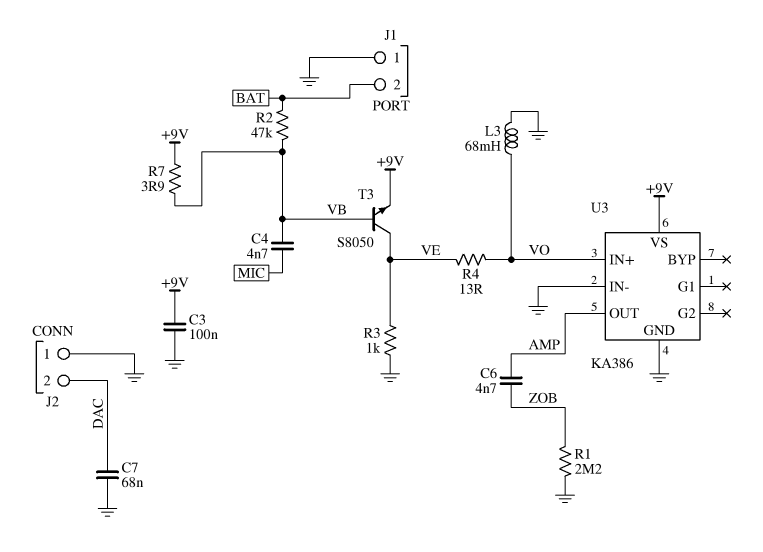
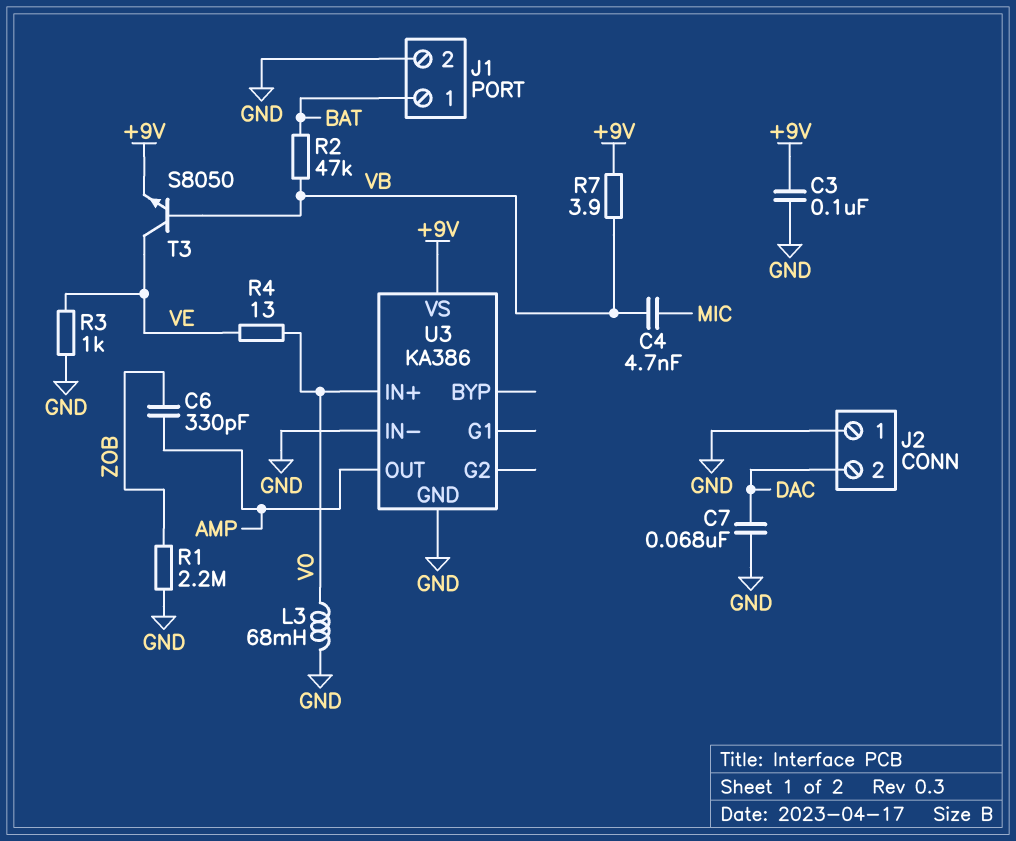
C6: 4.7nF (AMP, ZOB) -> 330pF (AMP, ZOB)
J1 pin 1: GND -> BAT
J1 pin 2: BAT -> GND

